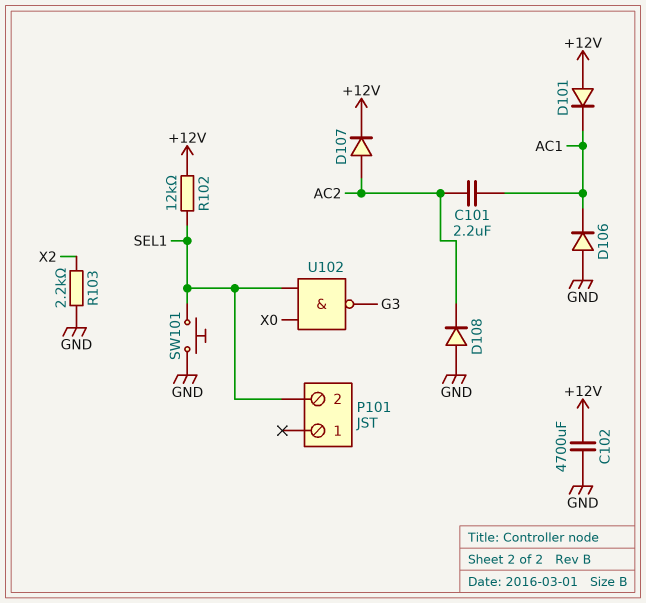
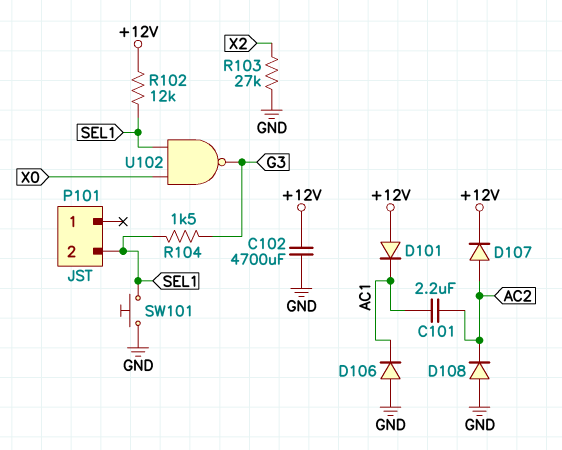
R103: 2.2k (GND, X2) -> 27k (GND, X2)
R104: none -> 1.5k (G3, SEL1)

